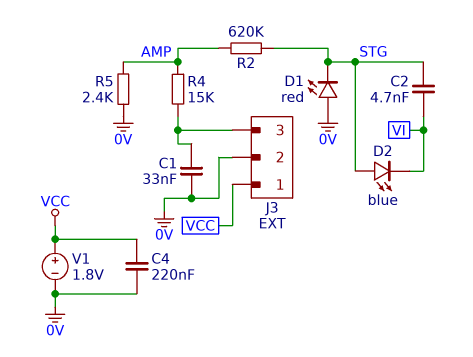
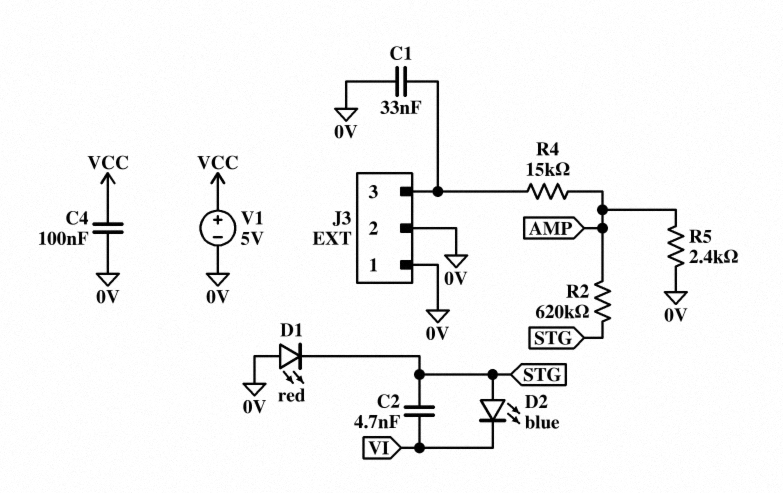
C4: 220nF (0V, VCC) -> 100nF (0V, VCC)
J3 pin 1: VCC -> 0V
V1: 1.8V (plus VCC, minus 0V) -> 5V (plus VCC, minus 0V)

